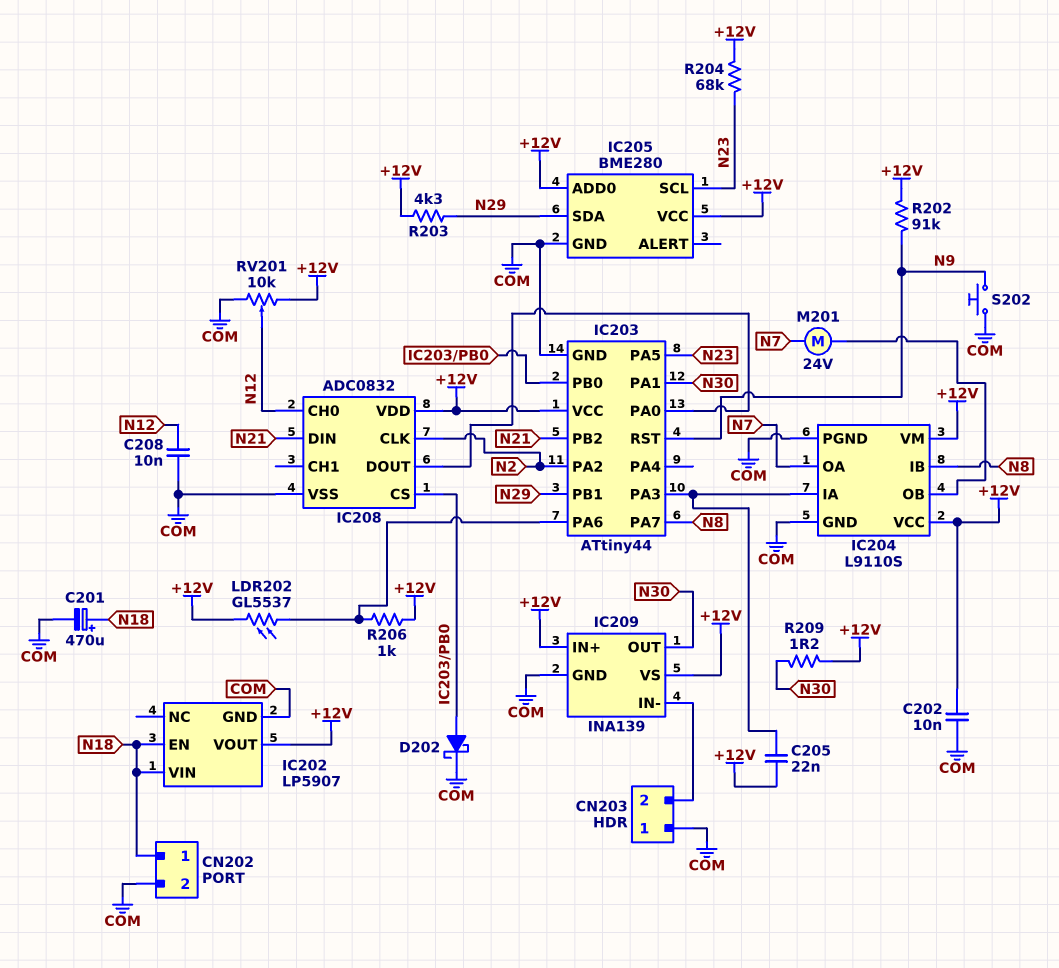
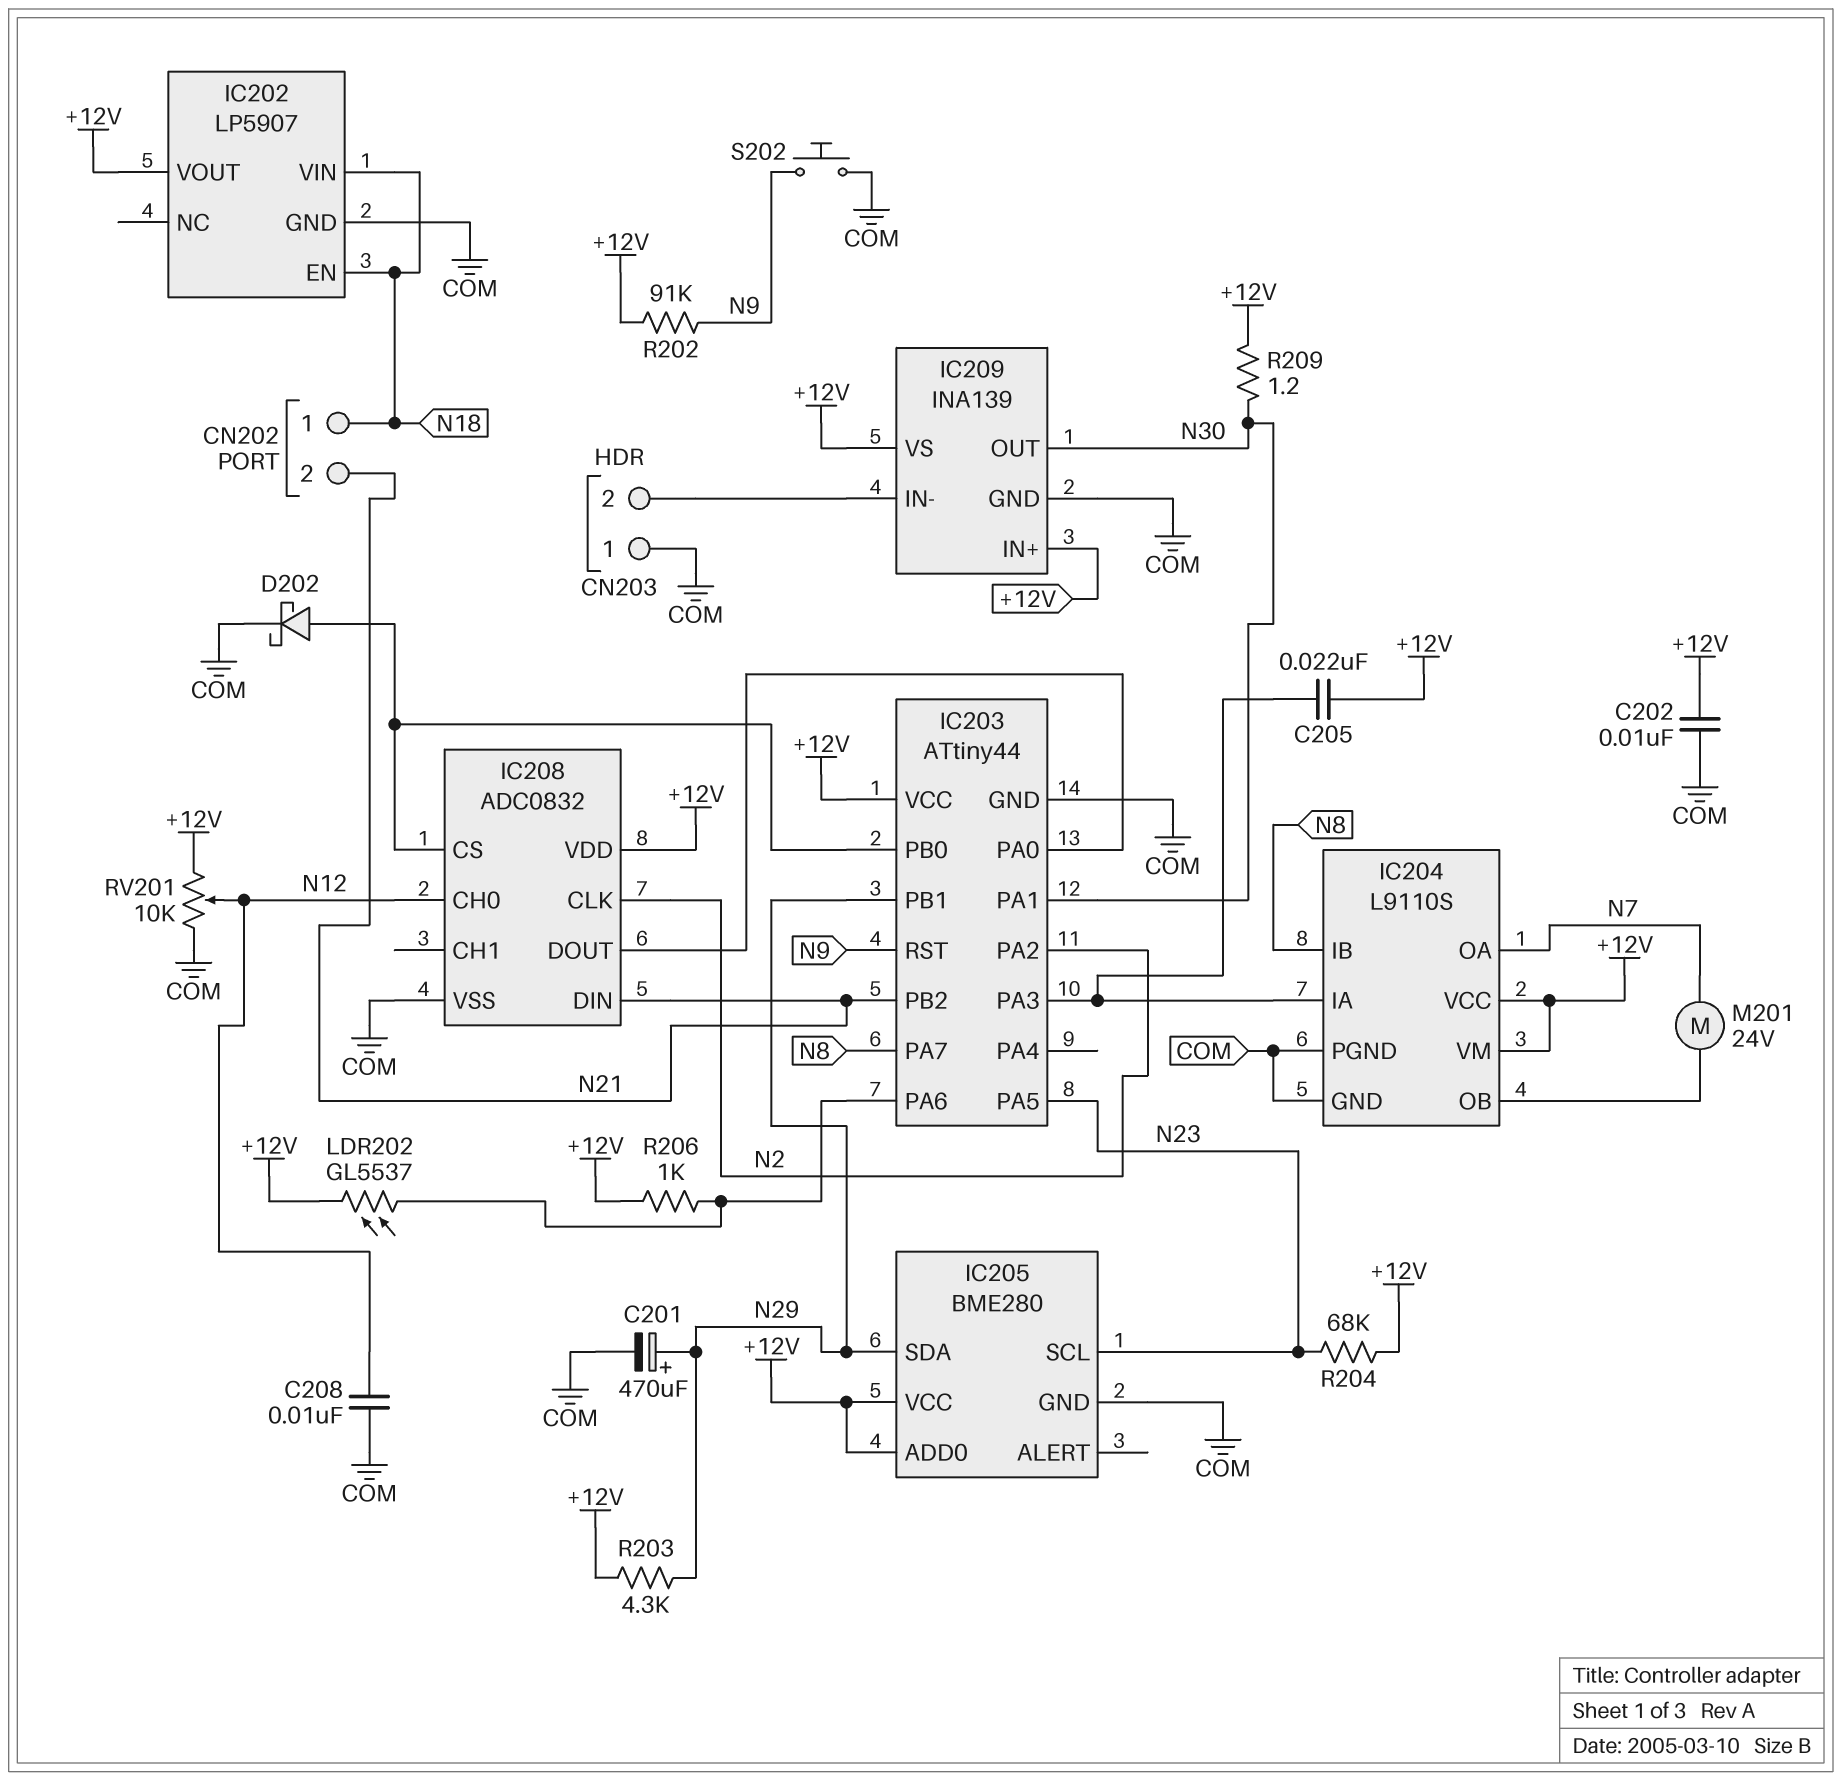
C201: 470uF (plus N18, minus COM) -> 470uF (plus N29, minus COM)
CN202 pin 2: COM -> N21

